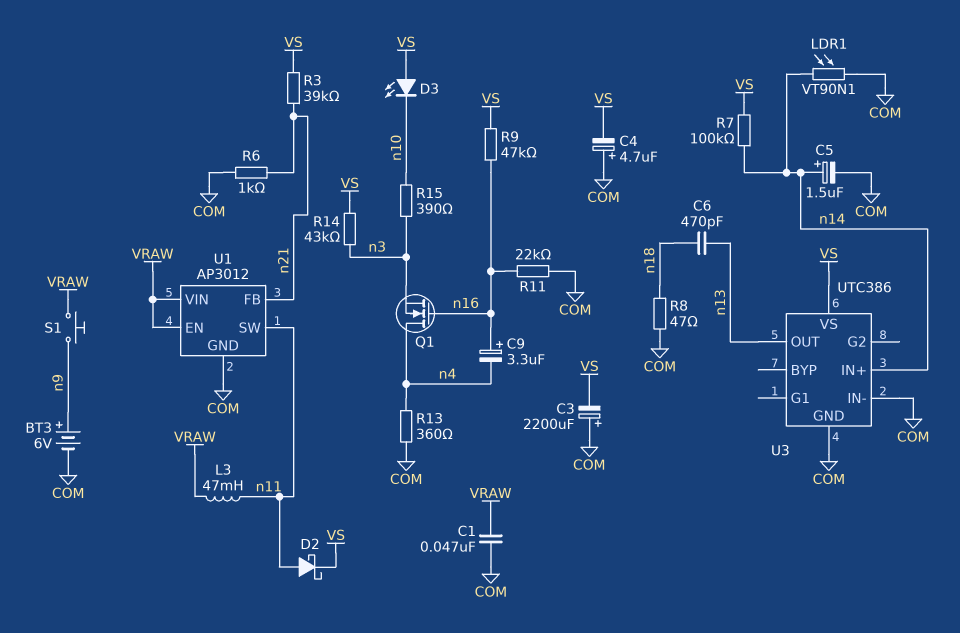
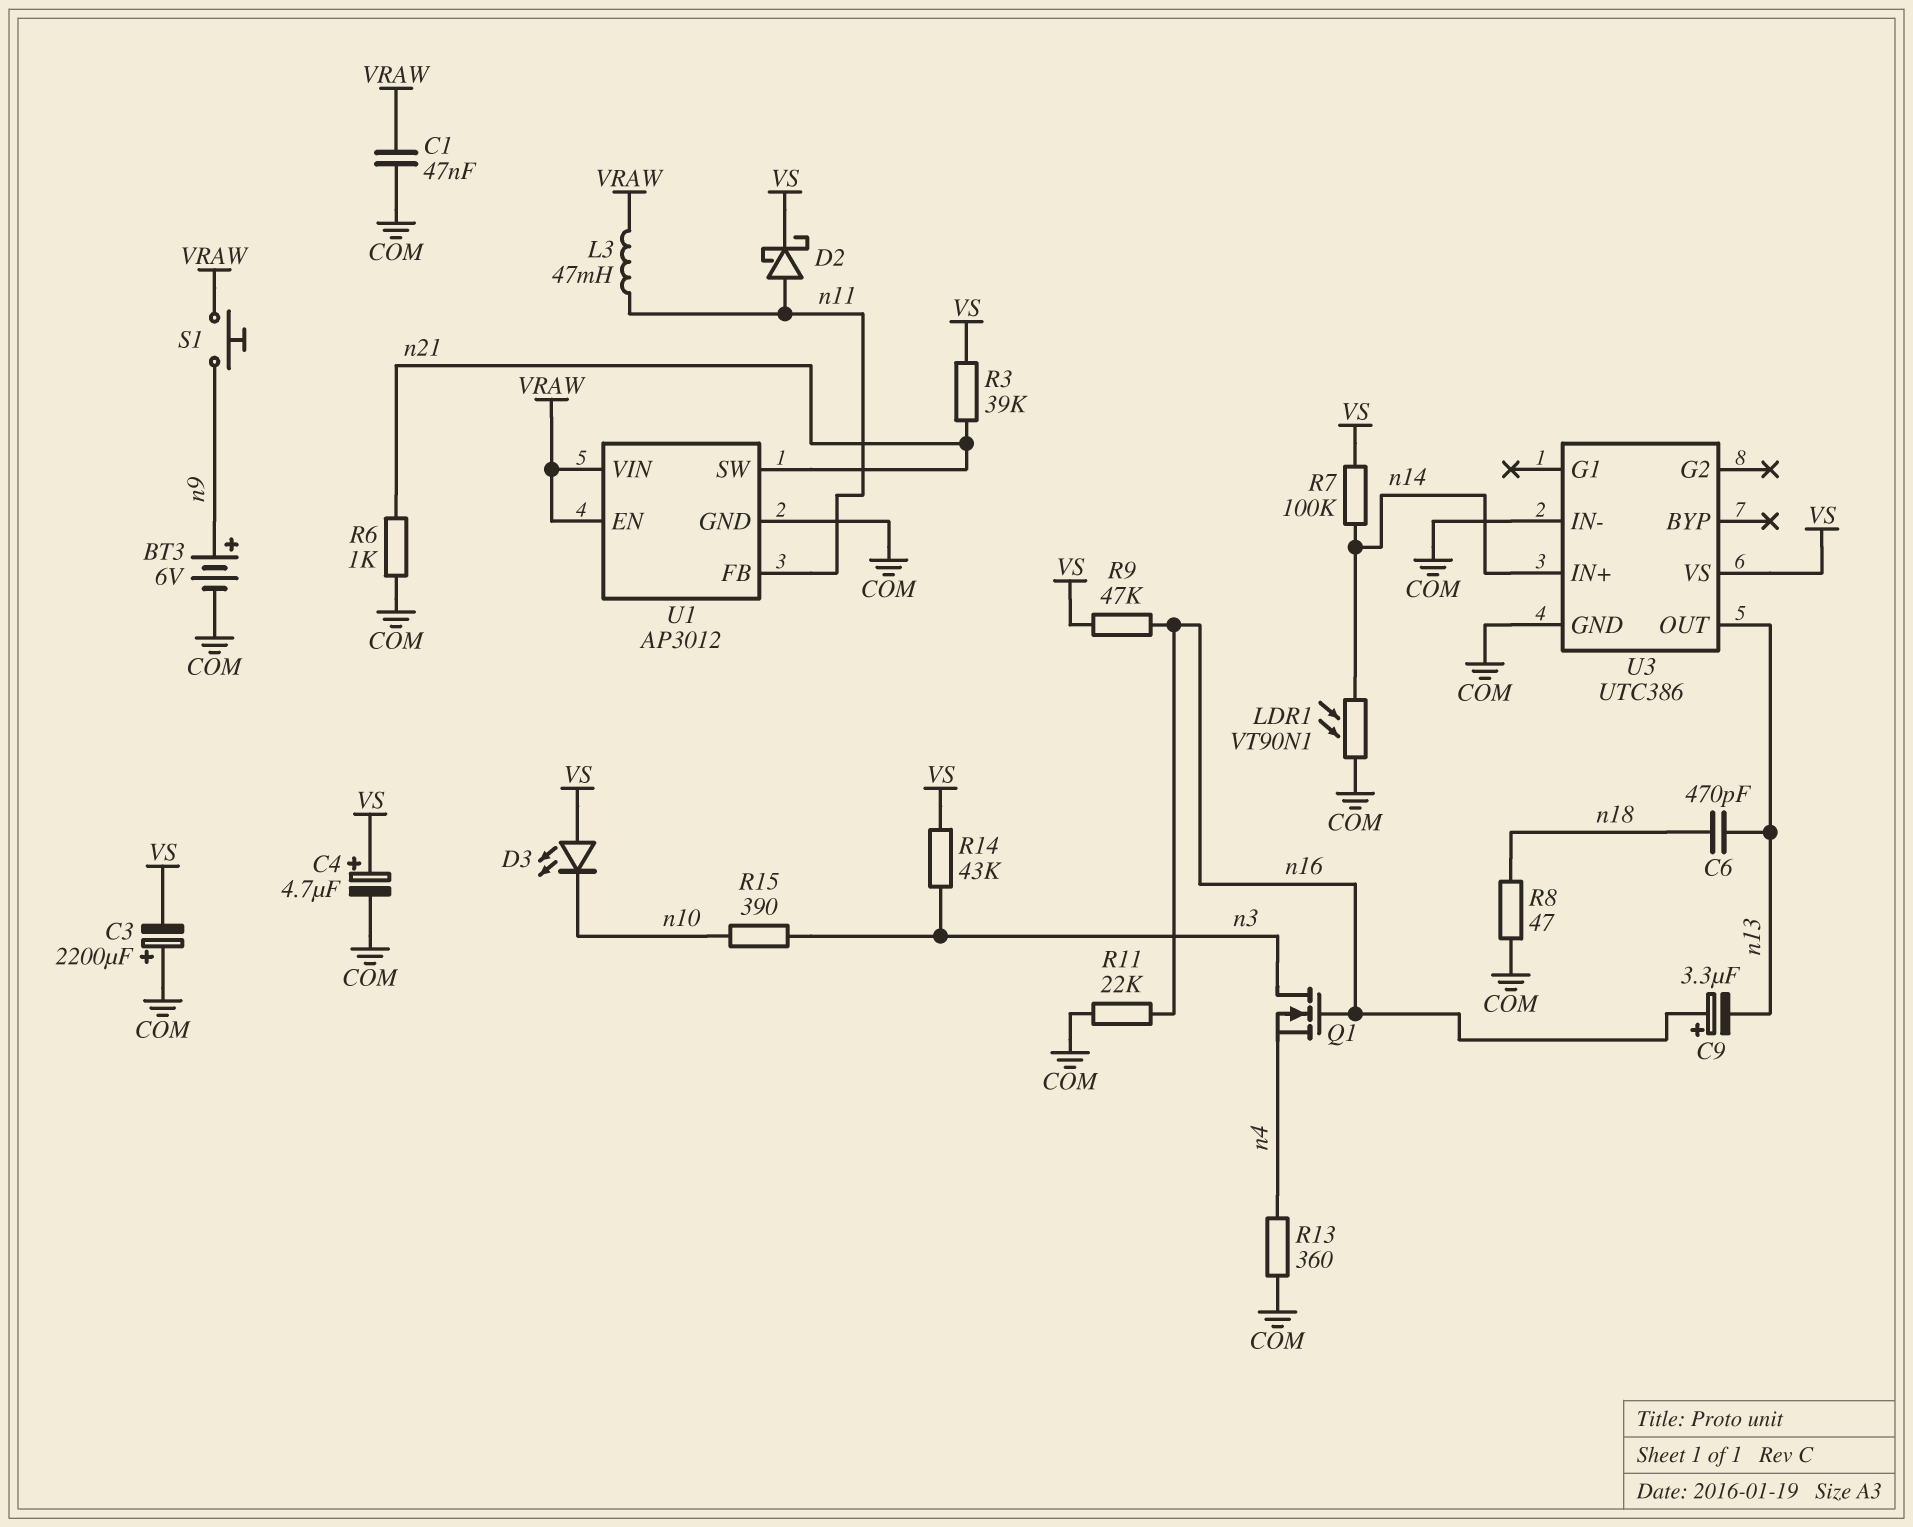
C4: 4.7uF (plus COM, minus VS) -> 4.7uF (plus VS, minus COM)
C5: 1.5uF (plus n14, minus COM) -> none
C9: 3.3uF (plus n16, minus n4) -> 3.3uF (plus n16, minus n13)
Q1: NMOS (G n16, D n4, S n3) -> NMOS (G n16, D n3, S n4)
U1 pin FB: n21 -> n11
U1 pin SW: n11 -> n21

